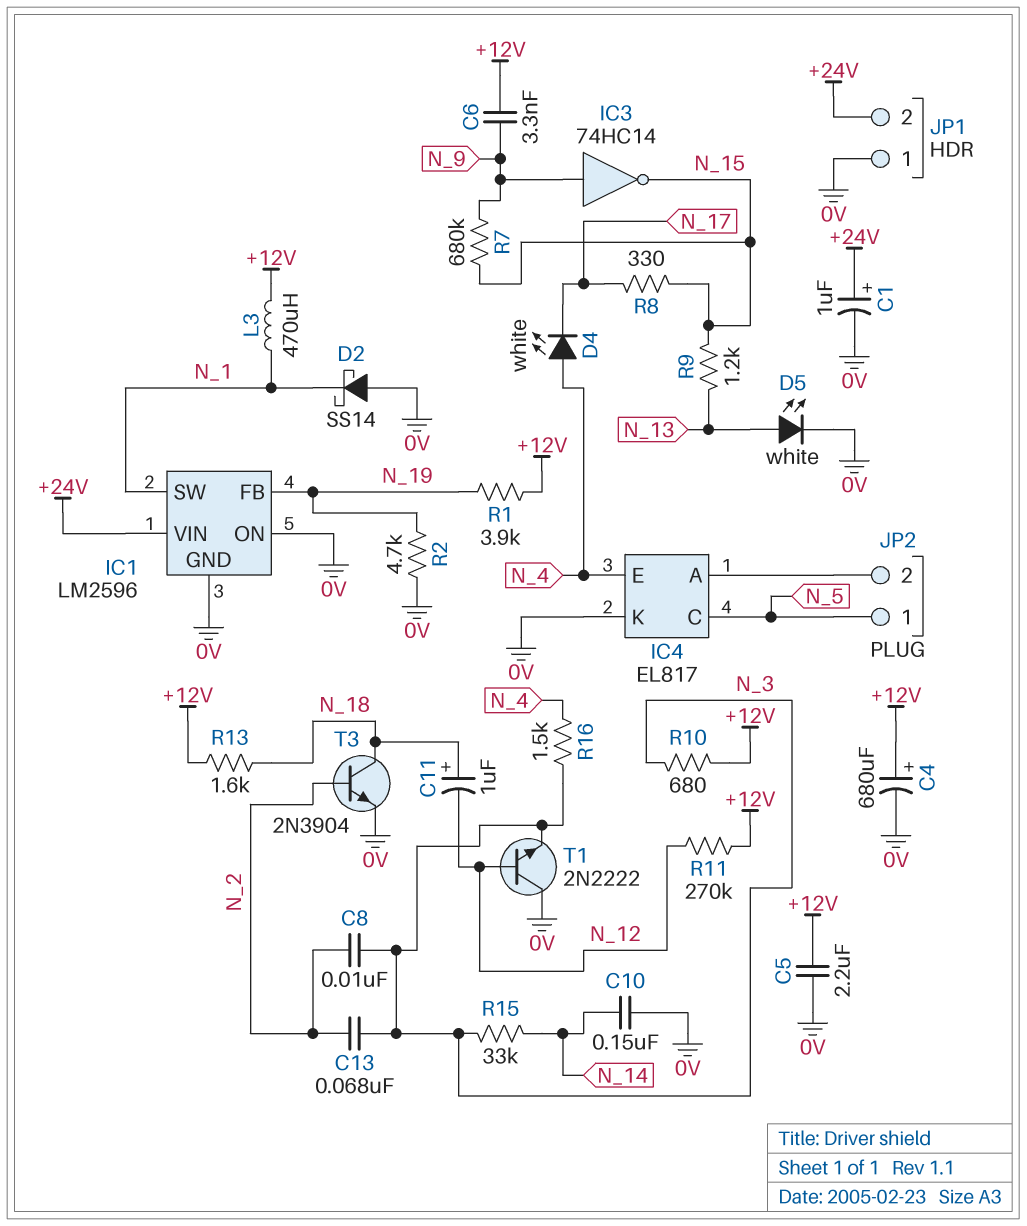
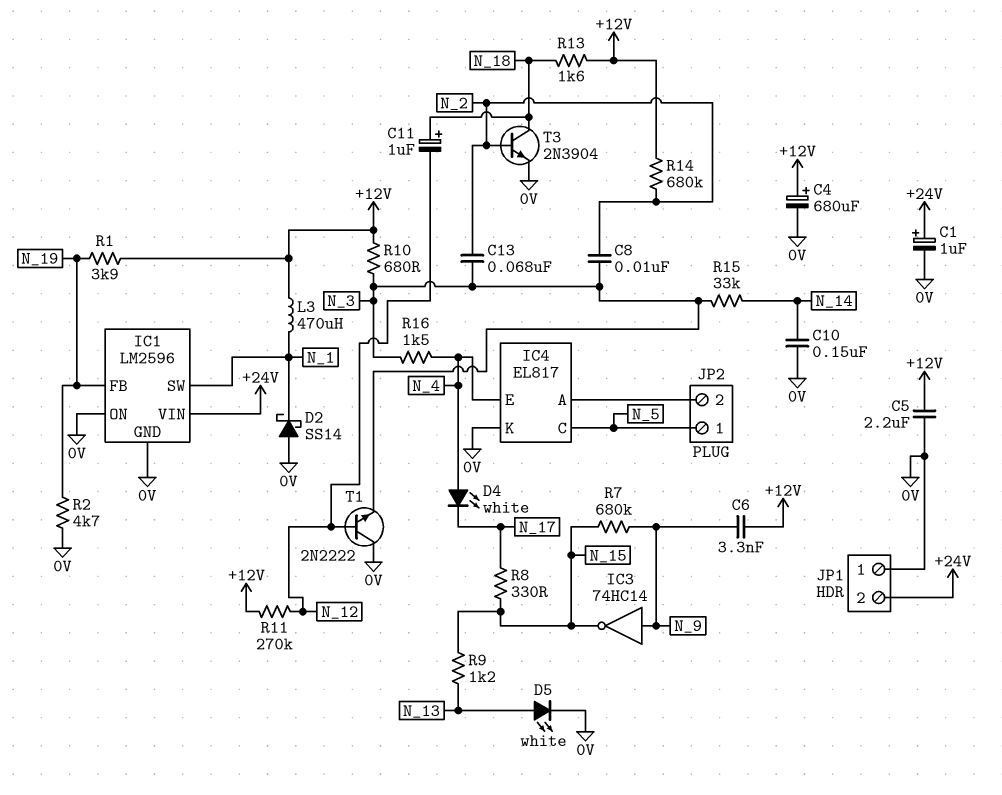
R14: none -> 680k (+12V, N_2)

